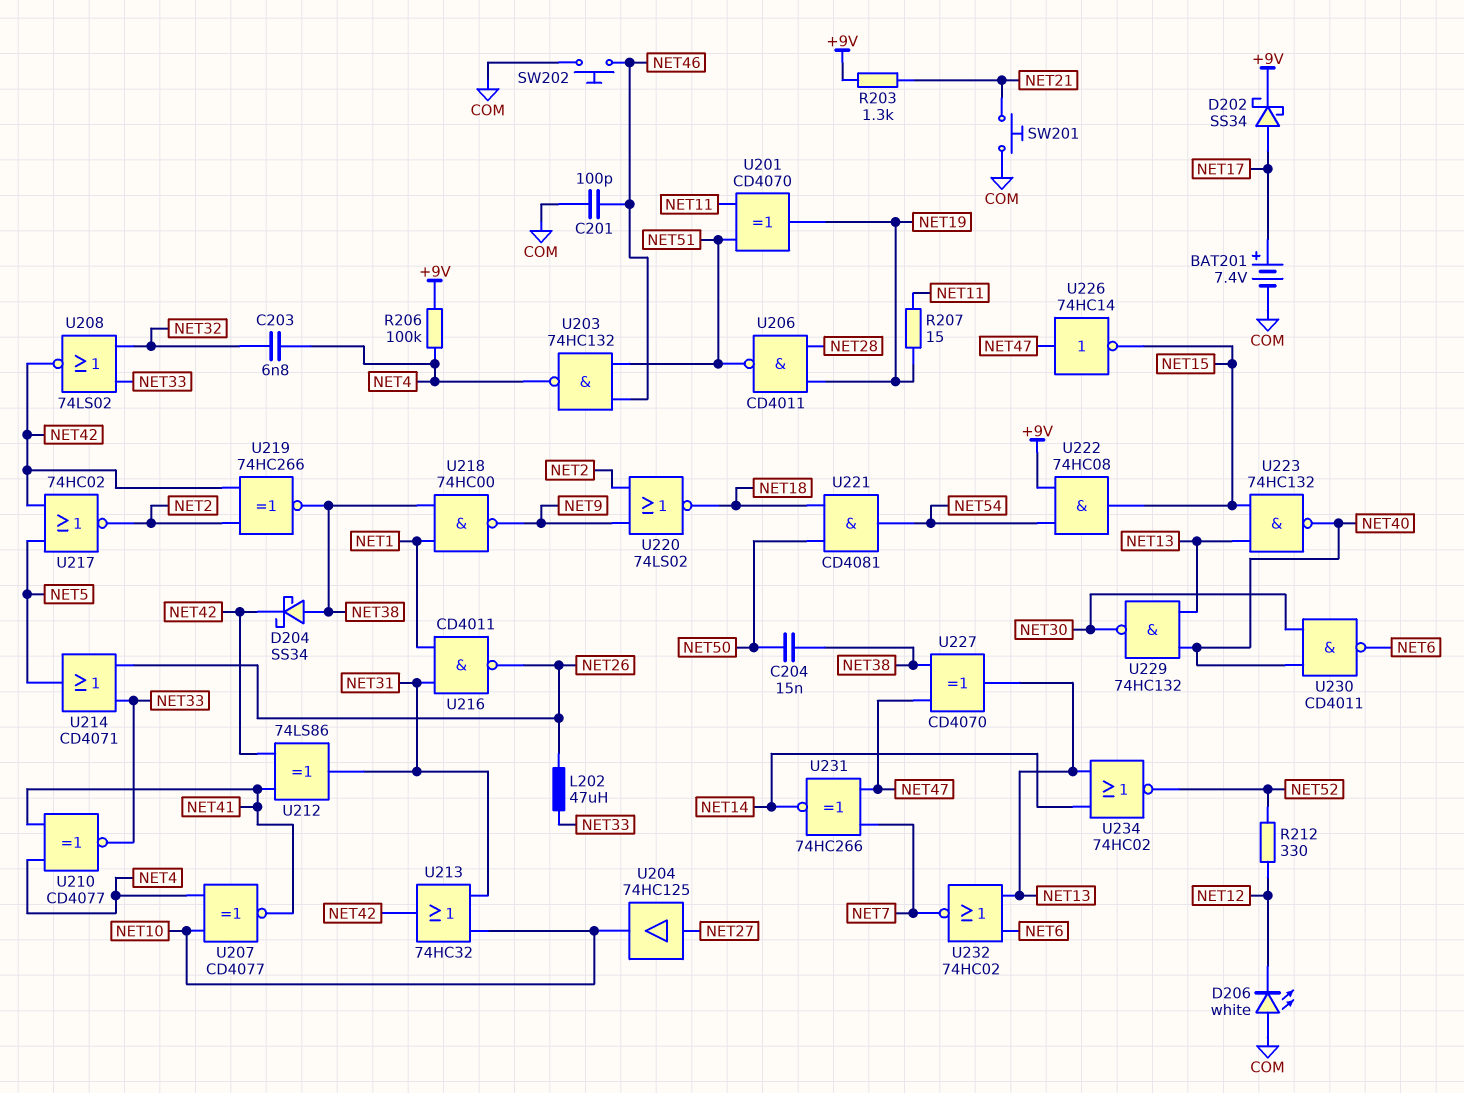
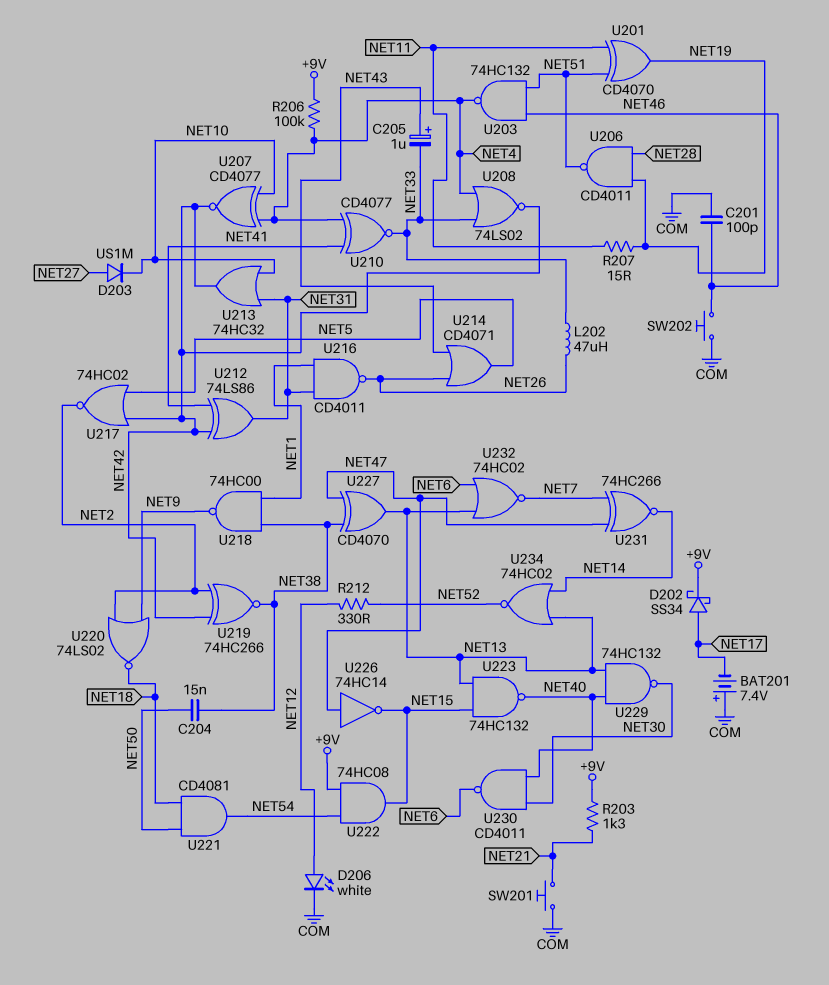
BAT201: 7.4V (plus NET17, minus COM) -> 7.4V (plus COM, minus NET17)
C203: 6.8nF (NET4, NET32) -> none
C205: none -> 1uF (plus NET43, minus NET33)
D203: none -> diode US1M (A NET27, K NET10)
D204: schottky SS34 (A NET38, K NET42) -> none
D206: LED white (A COM, K NET12) -> LED white (A NET12, K COM)
U204: buffer 74HC125 (in NET27, out NET10) -> none
U207: XNOR CD4077 (in NET4, in NET10, out NET41) -> XNOR CD4077 (in NET4, in NET10, out NET42)
U208: NOR 74LS02 (in NET32, in NET33, out NET42) -> NOR 74LS02 (in NET4, in NET33, out NET42)
U214: OR CD4071 (in NET26, in NET33, out NET5) -> OR CD4071 (in NET26, in NET43, out NET5)

